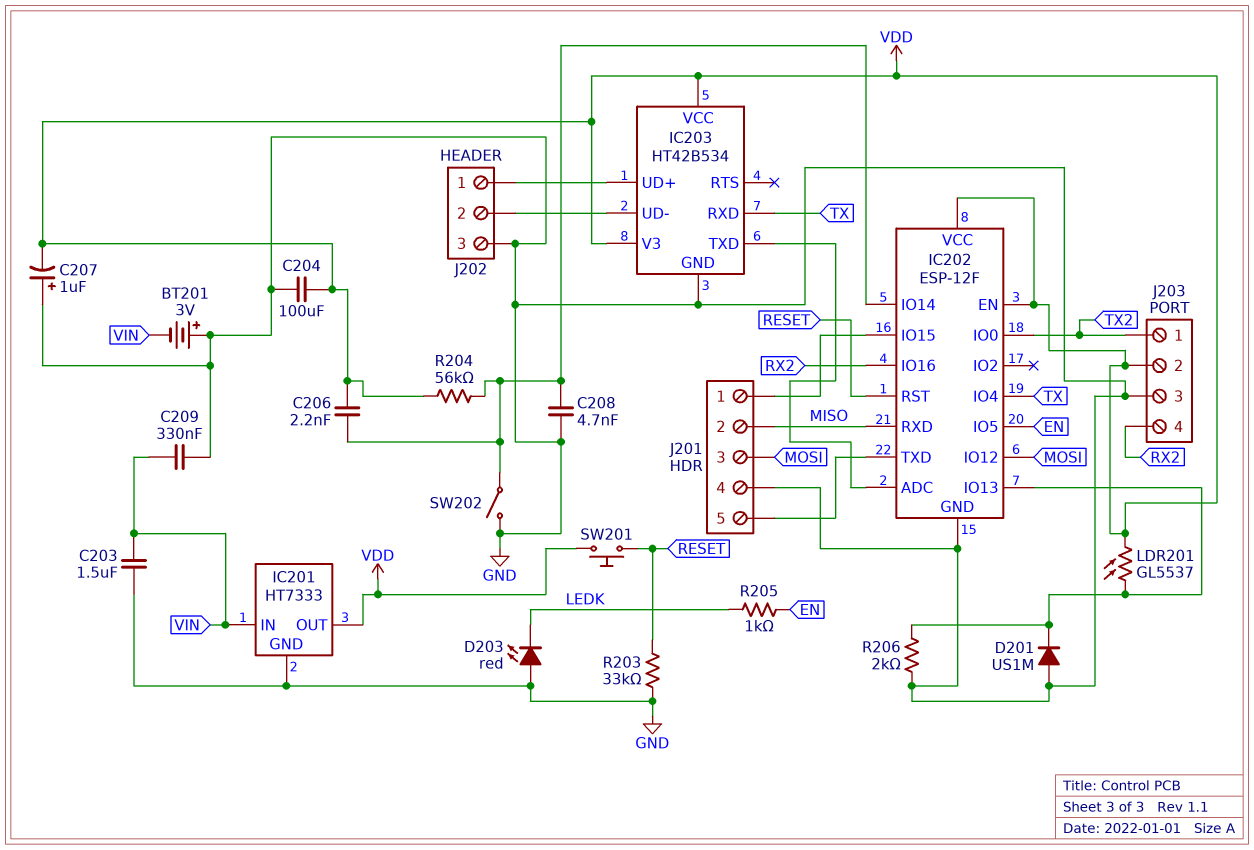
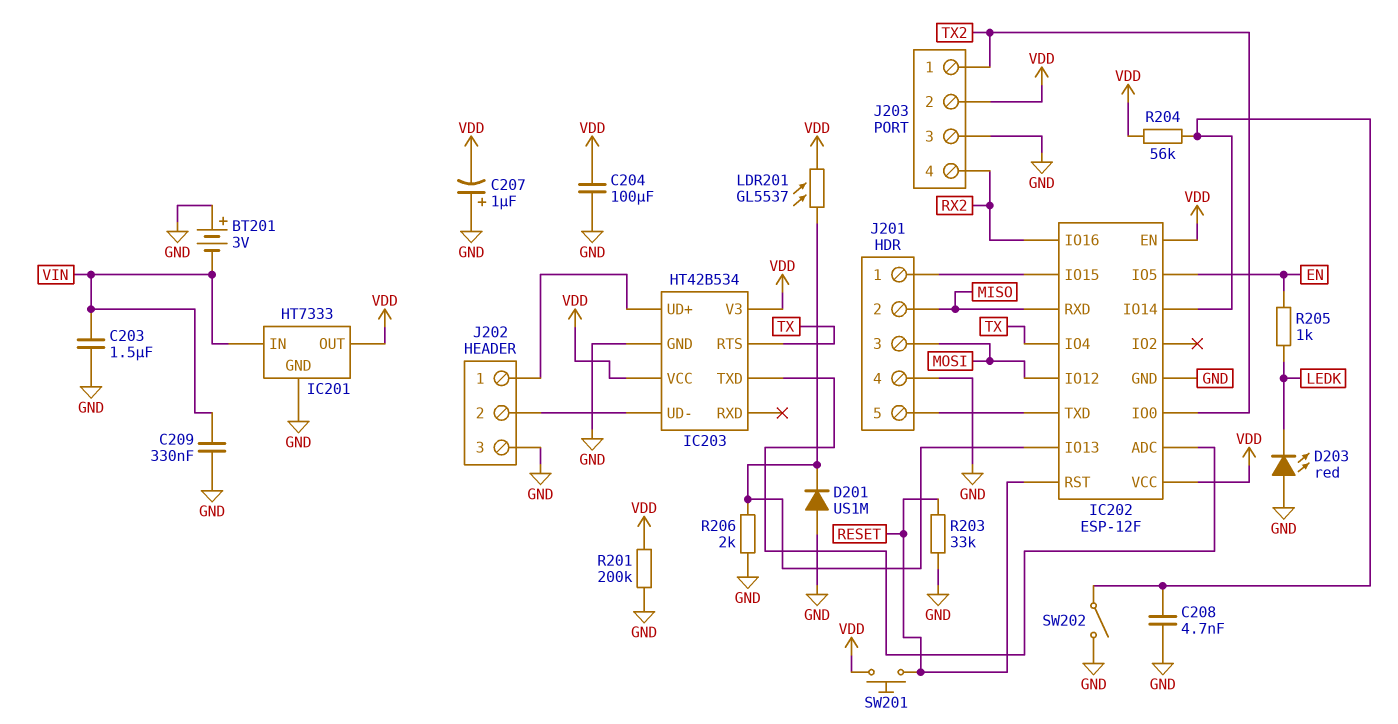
C206: 2.2nF (IC202/IO14, VDD) -> none
IC203 pin RTS: none -> TX
IC203 pin RXD: TX -> none
R201: none -> 200k (GND, VDD)

